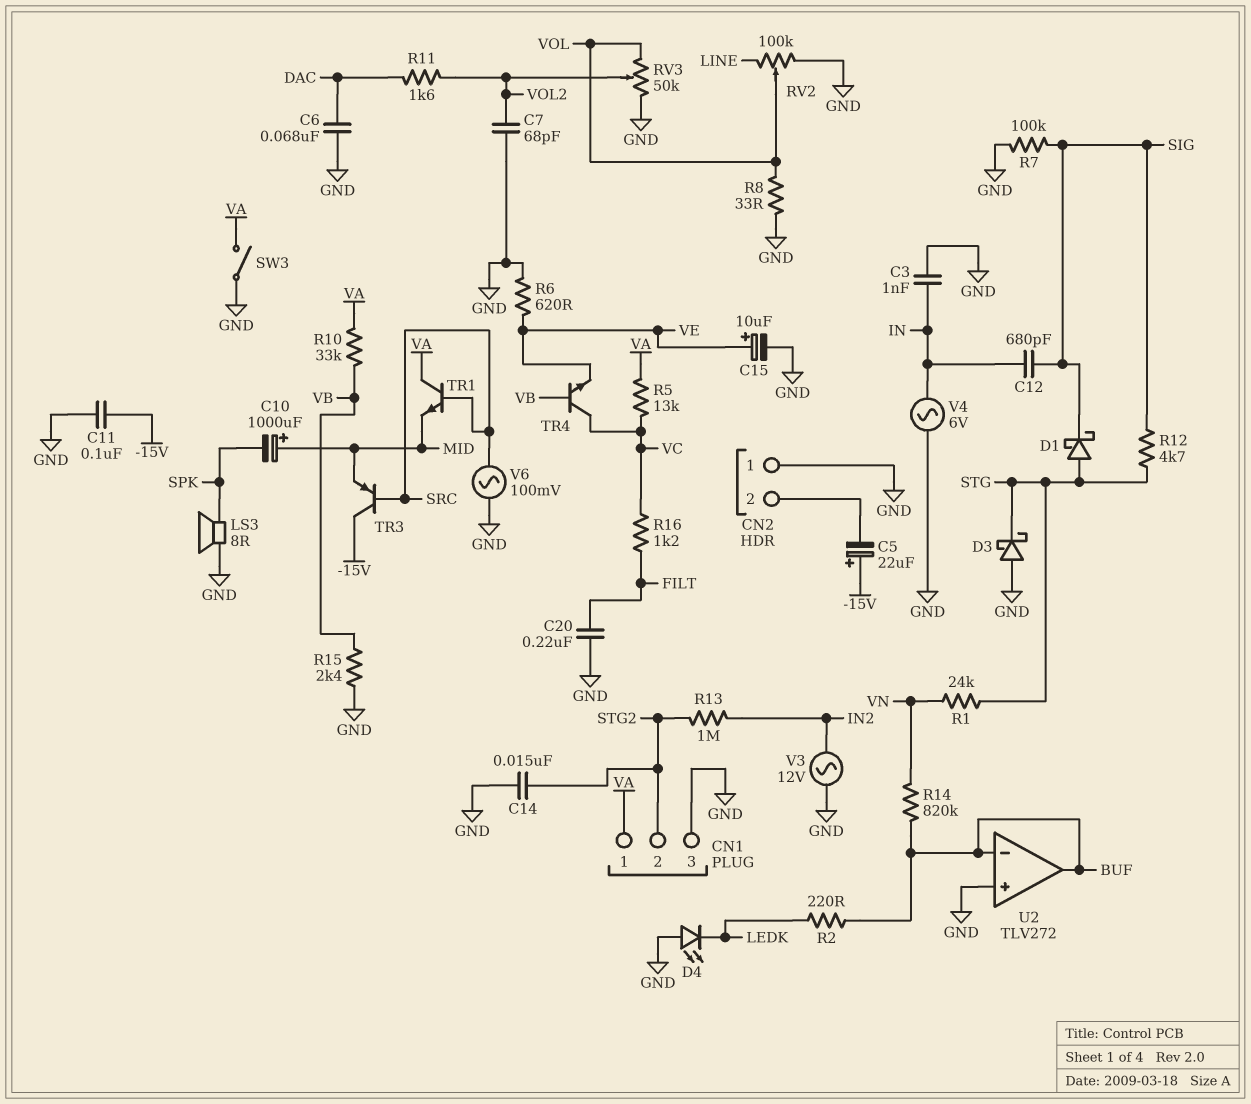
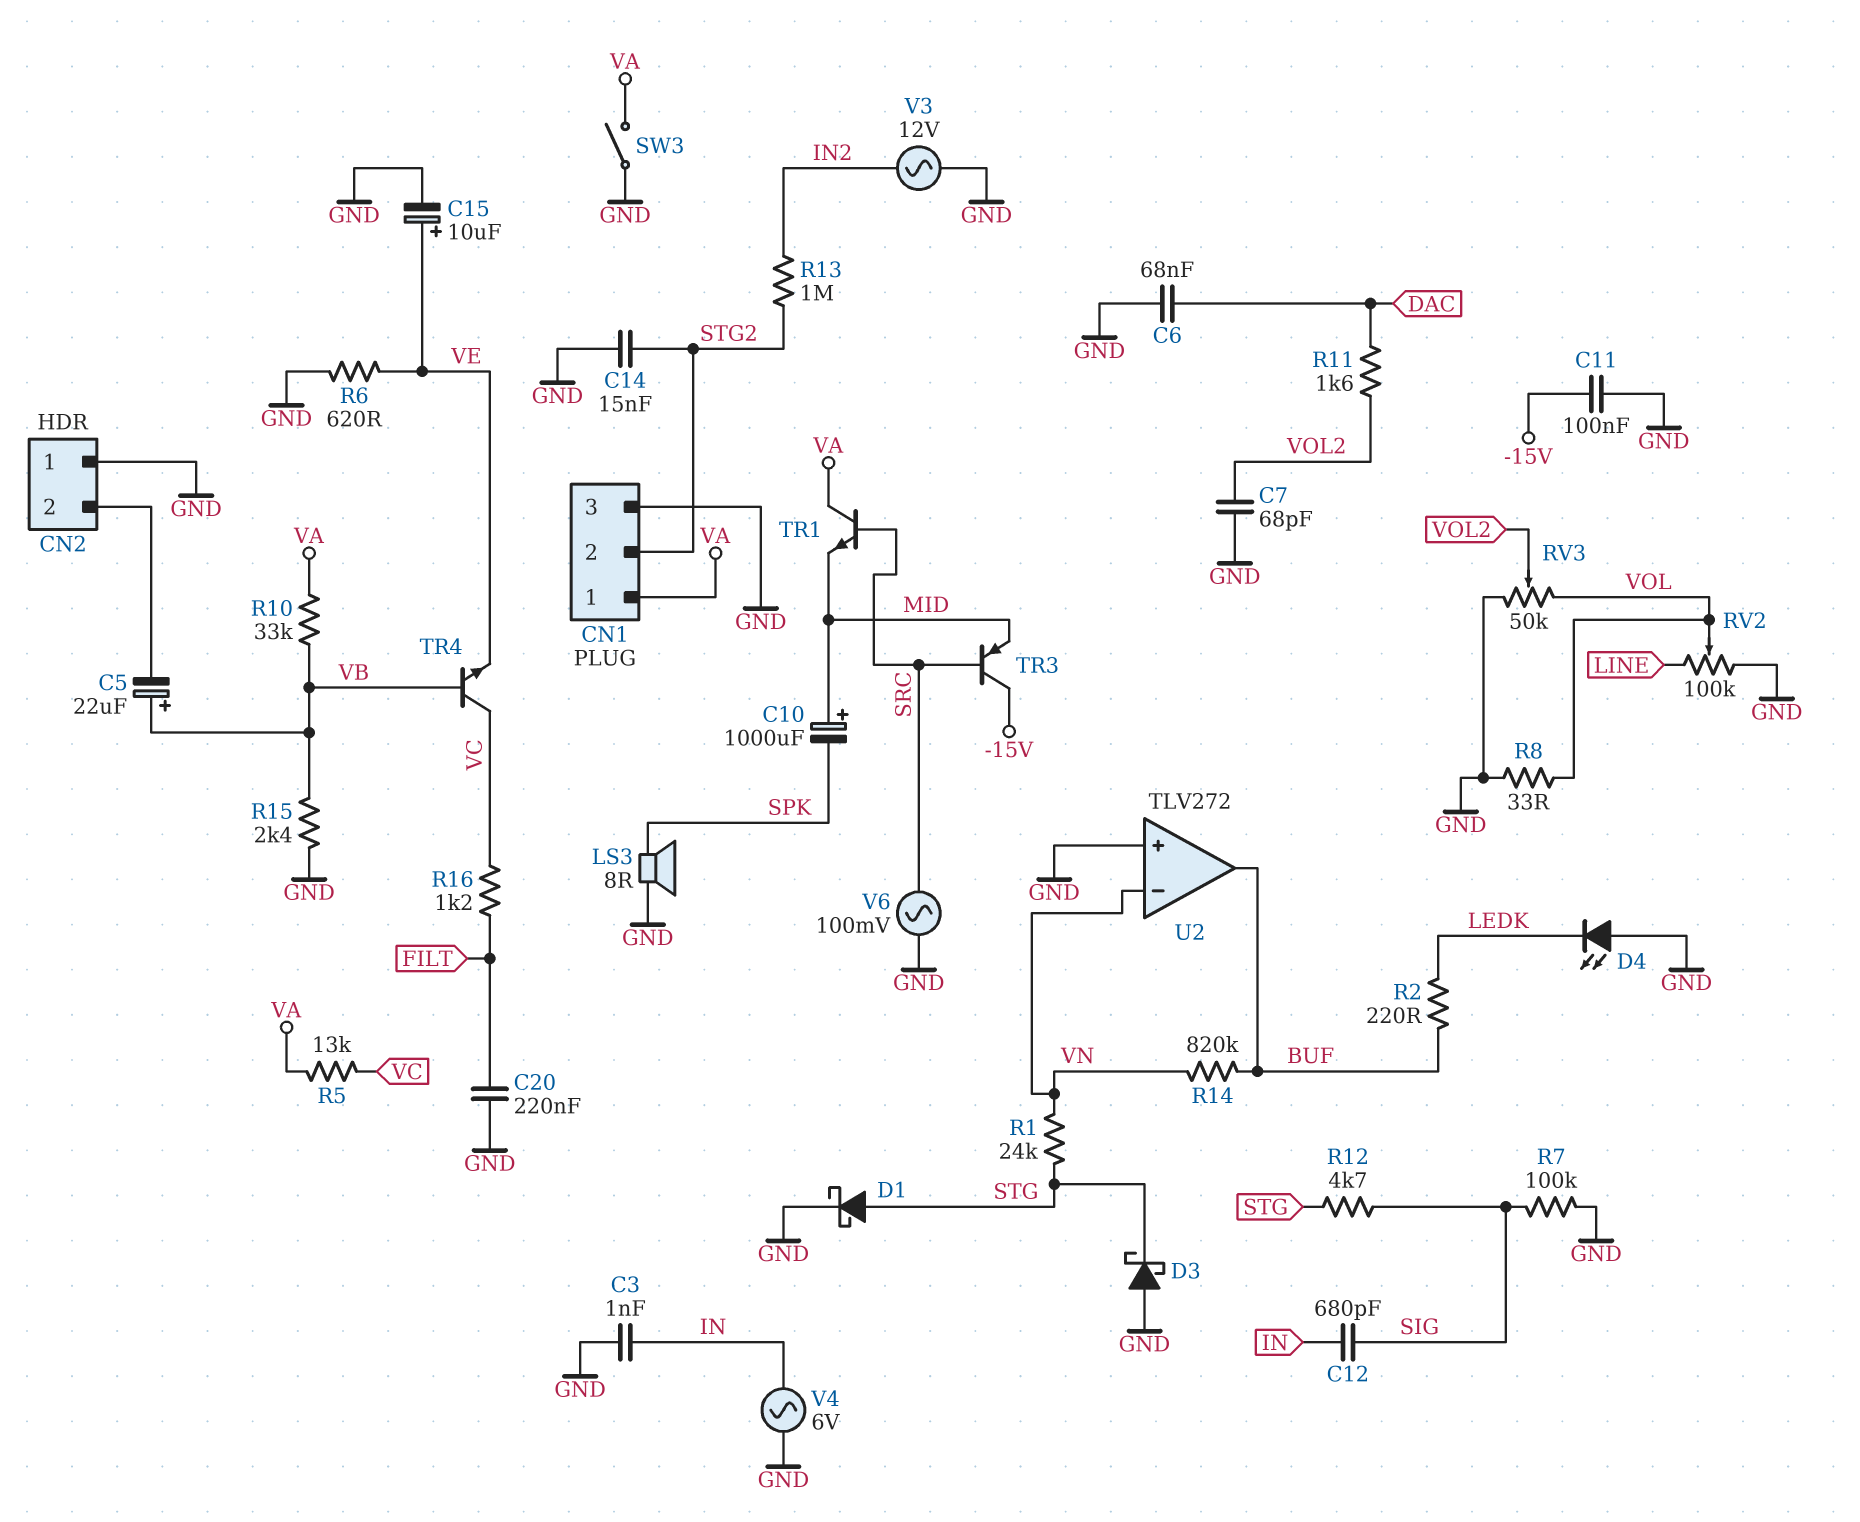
C5: 22uF (plus -15V, minus CN2/2) -> 22uF (plus VB, minus CN2/2)
D1: schottky (A STG, K SIG) -> schottky (A STG, K GND)
U2 pin in-: BUF -> VN

